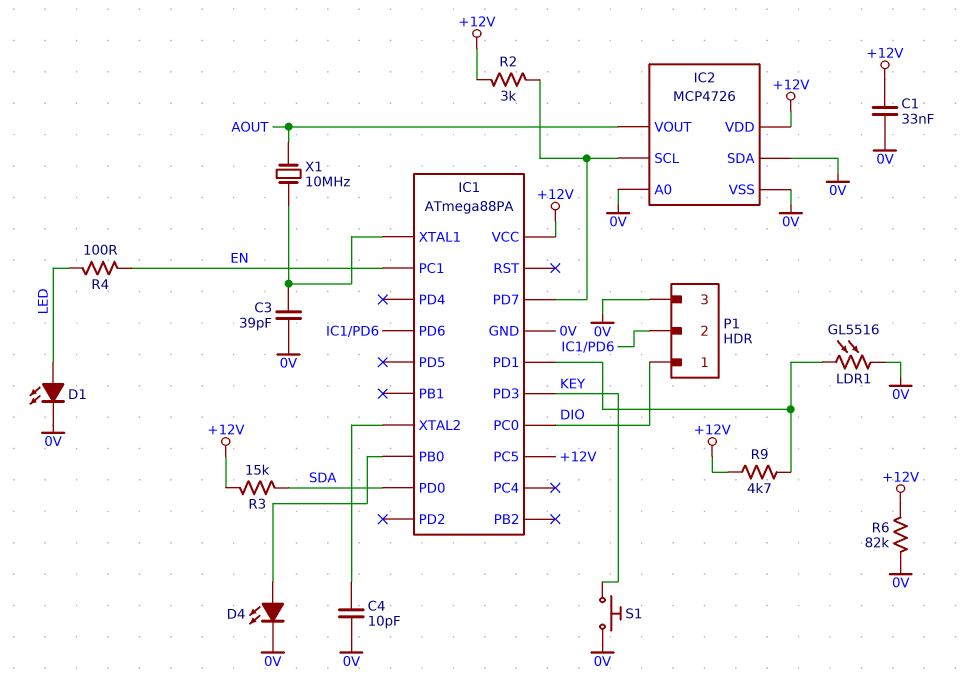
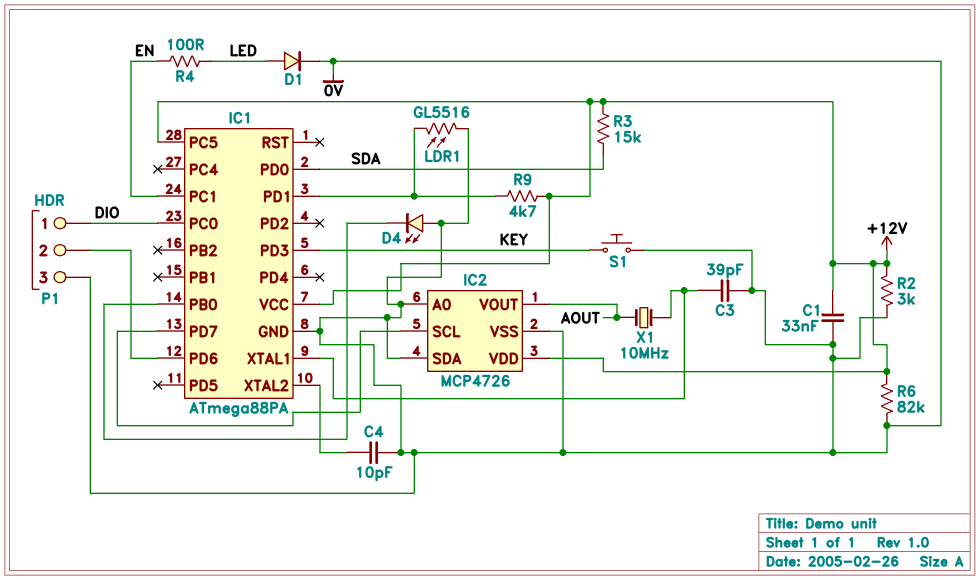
D1: LED (A LED, K 0V) -> diode (A LED, K 0V)
D4: LED (A IC1/PB0, K 0V) -> LED (A 0V, K IC1/PB0)
R2: 3k (+12V, IC1/PD7) -> 3k (+12V, 0V)

